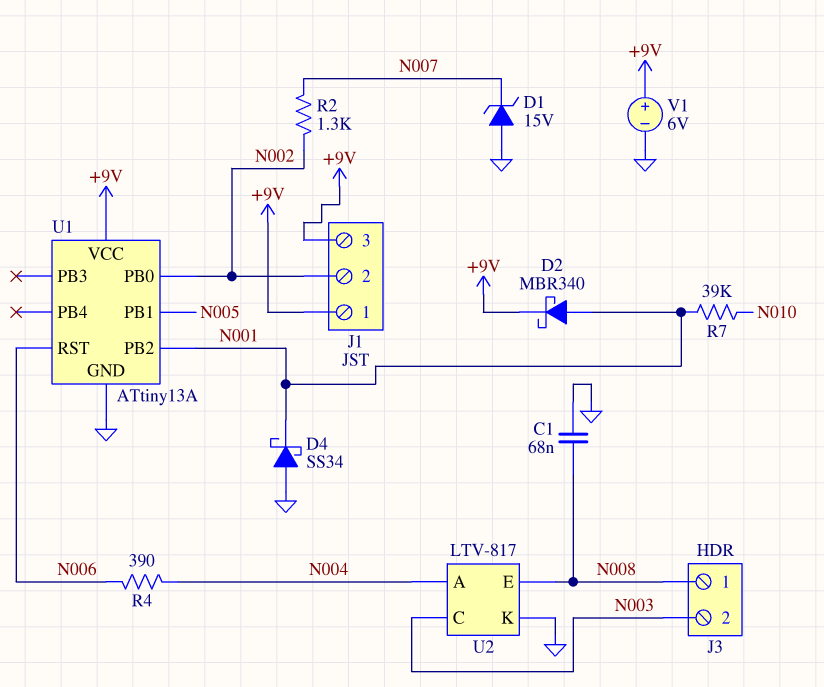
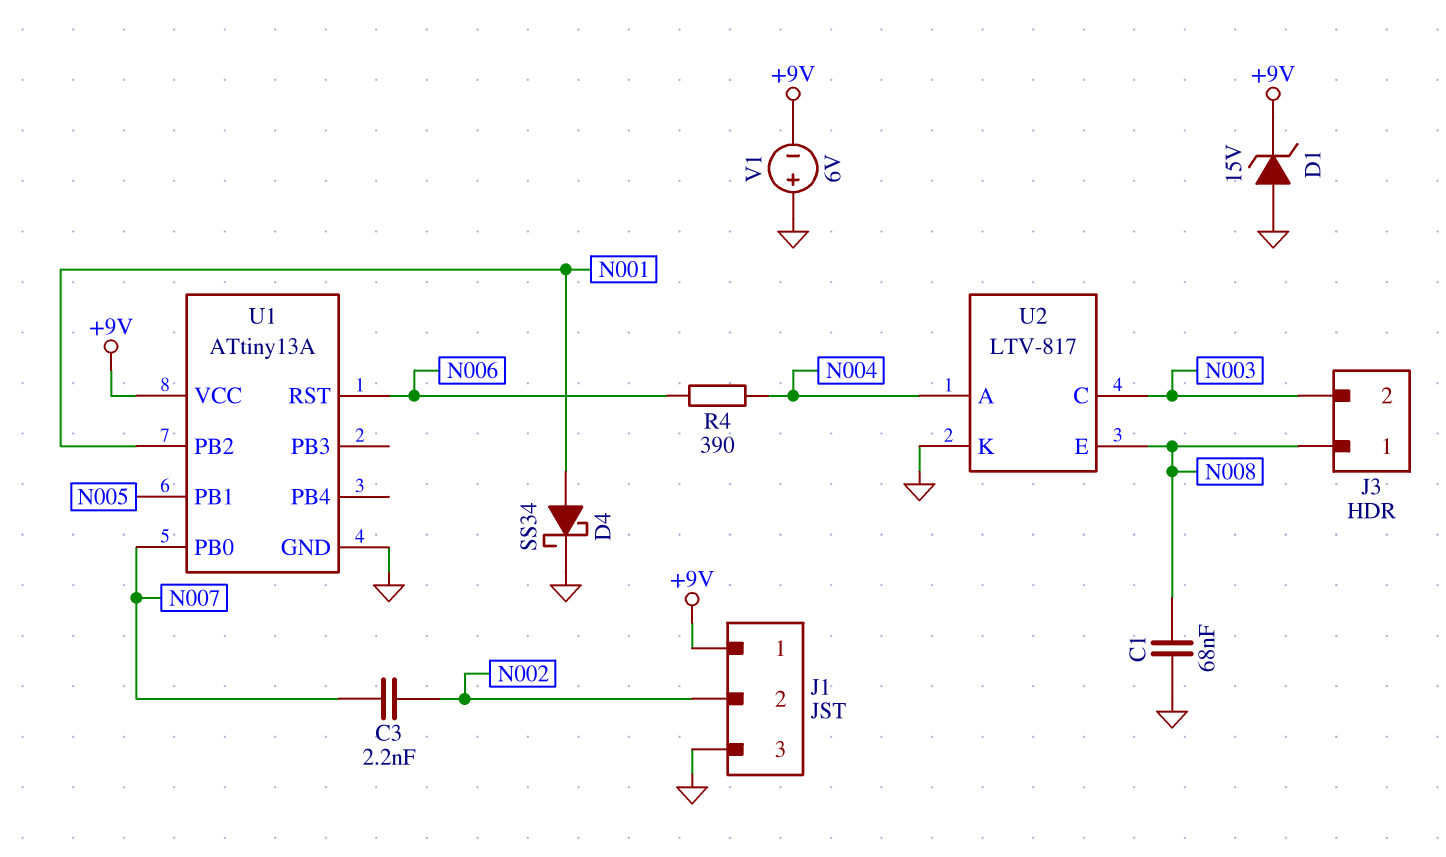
C3: none -> 2.2nF (N002, N007)
D1: zener 15V (A GND, K N007) -> zener 15V (A GND, K +9V)
D2: schottky MBR340 (A N001, K +9V) -> none
D4: schottky SS34 (A GND, K N001) -> schottky SS34 (A N001, K GND)
J1 pin 3: +9V -> GND
R2: 1.3k (N002, N007) -> none
R7: 39k (N001, N010) -> none
U1 pin PB0: N002 -> N007
V1: 6V (plus +9V, minus GND) -> 6V (plus GND, minus +9V)

